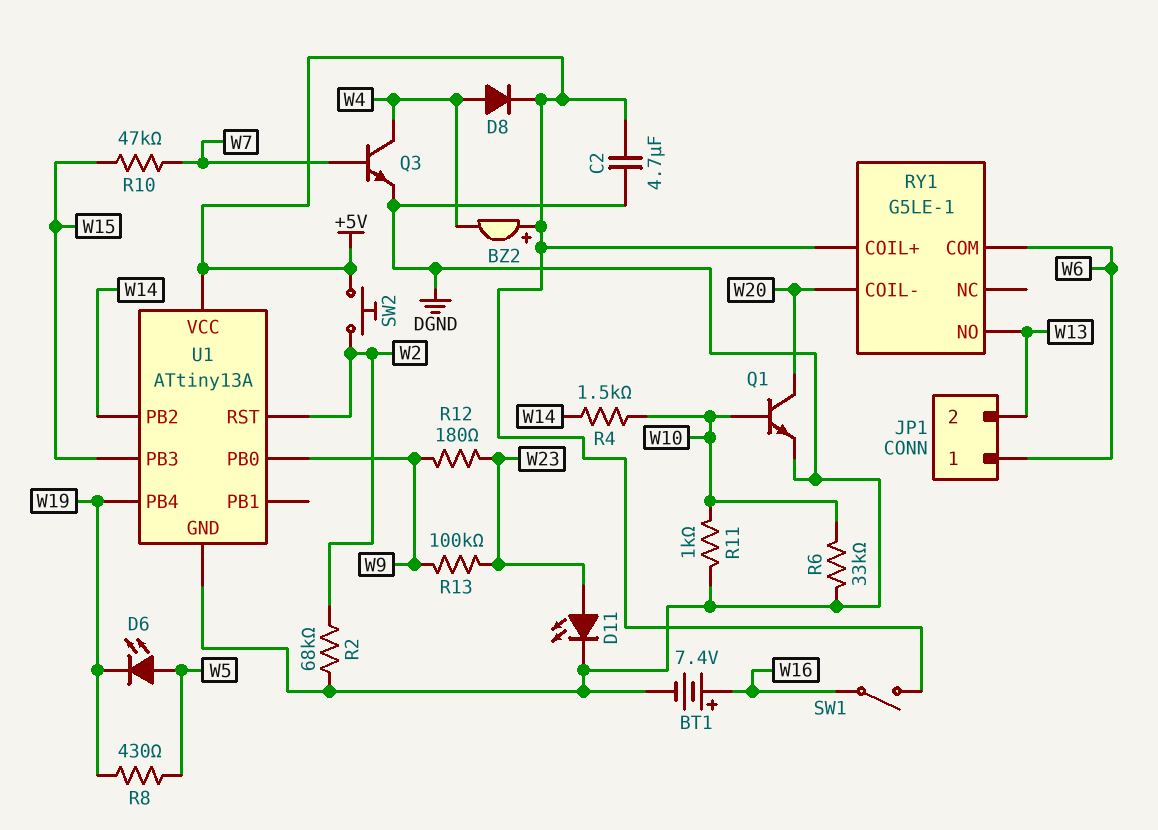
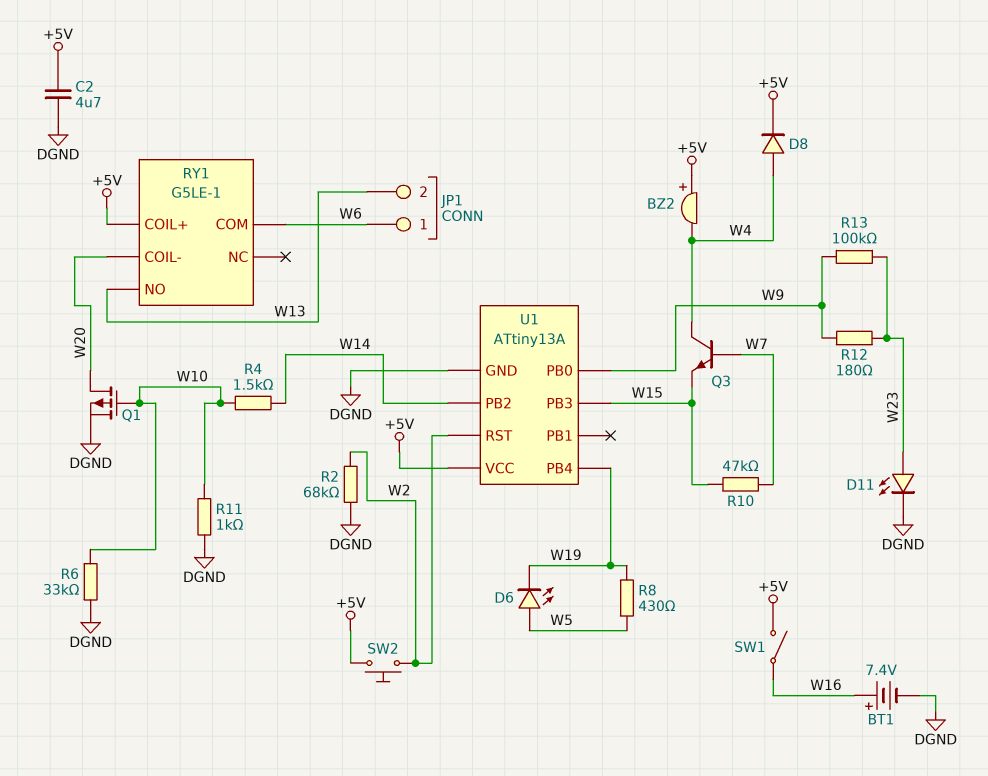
Q1: NPN (B W10, C W20, E DGND) -> PMOS (G W10, D W20, S DGND)
Q3: NPN (B W7, C W4, E DGND) -> NPN (B W7, C W4, E W15)

